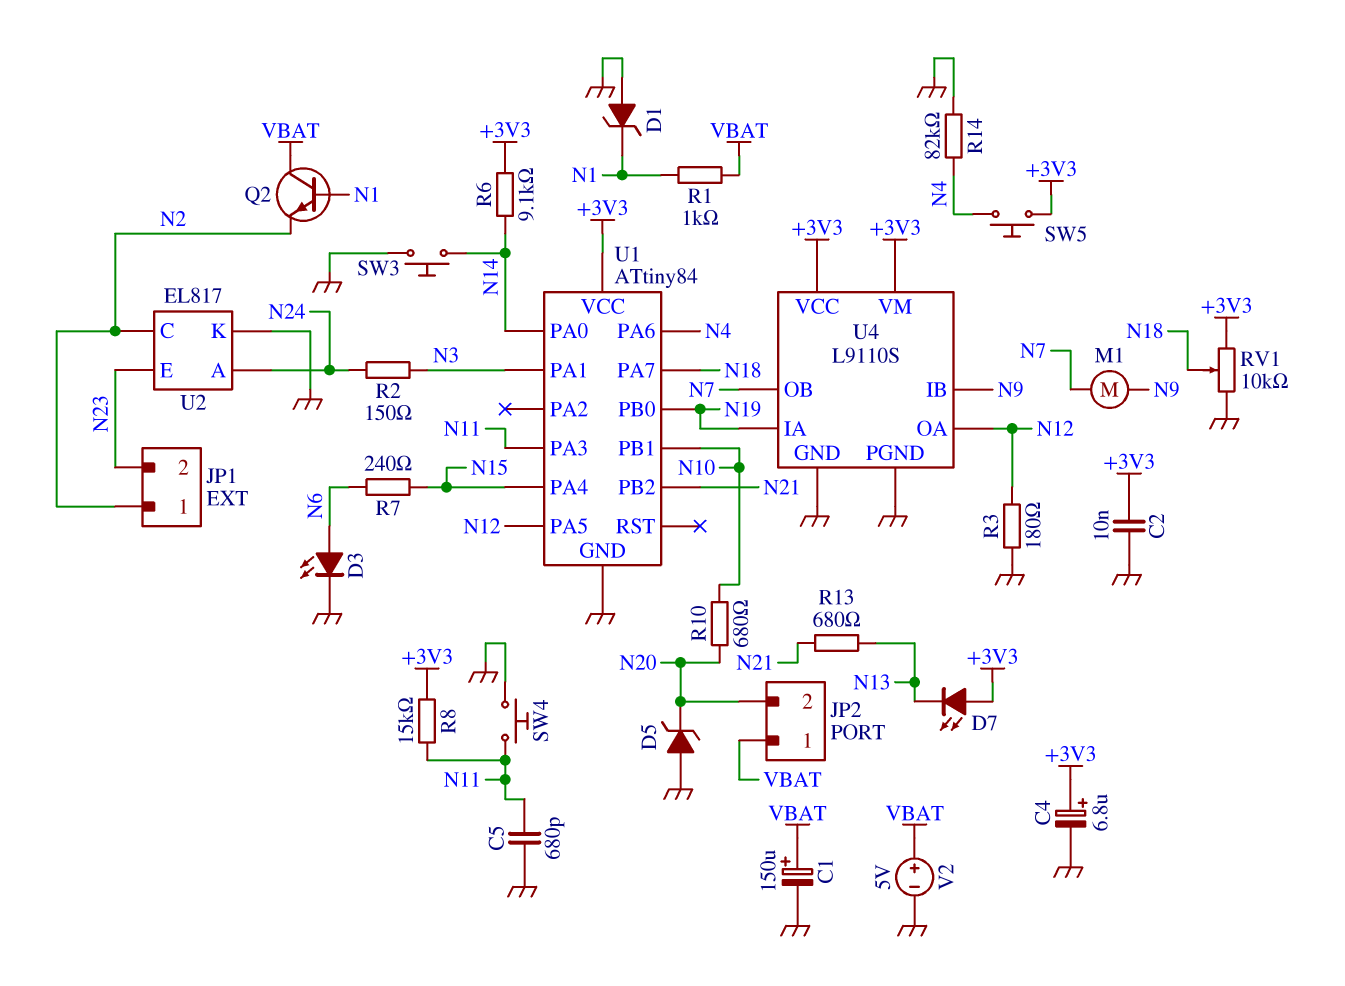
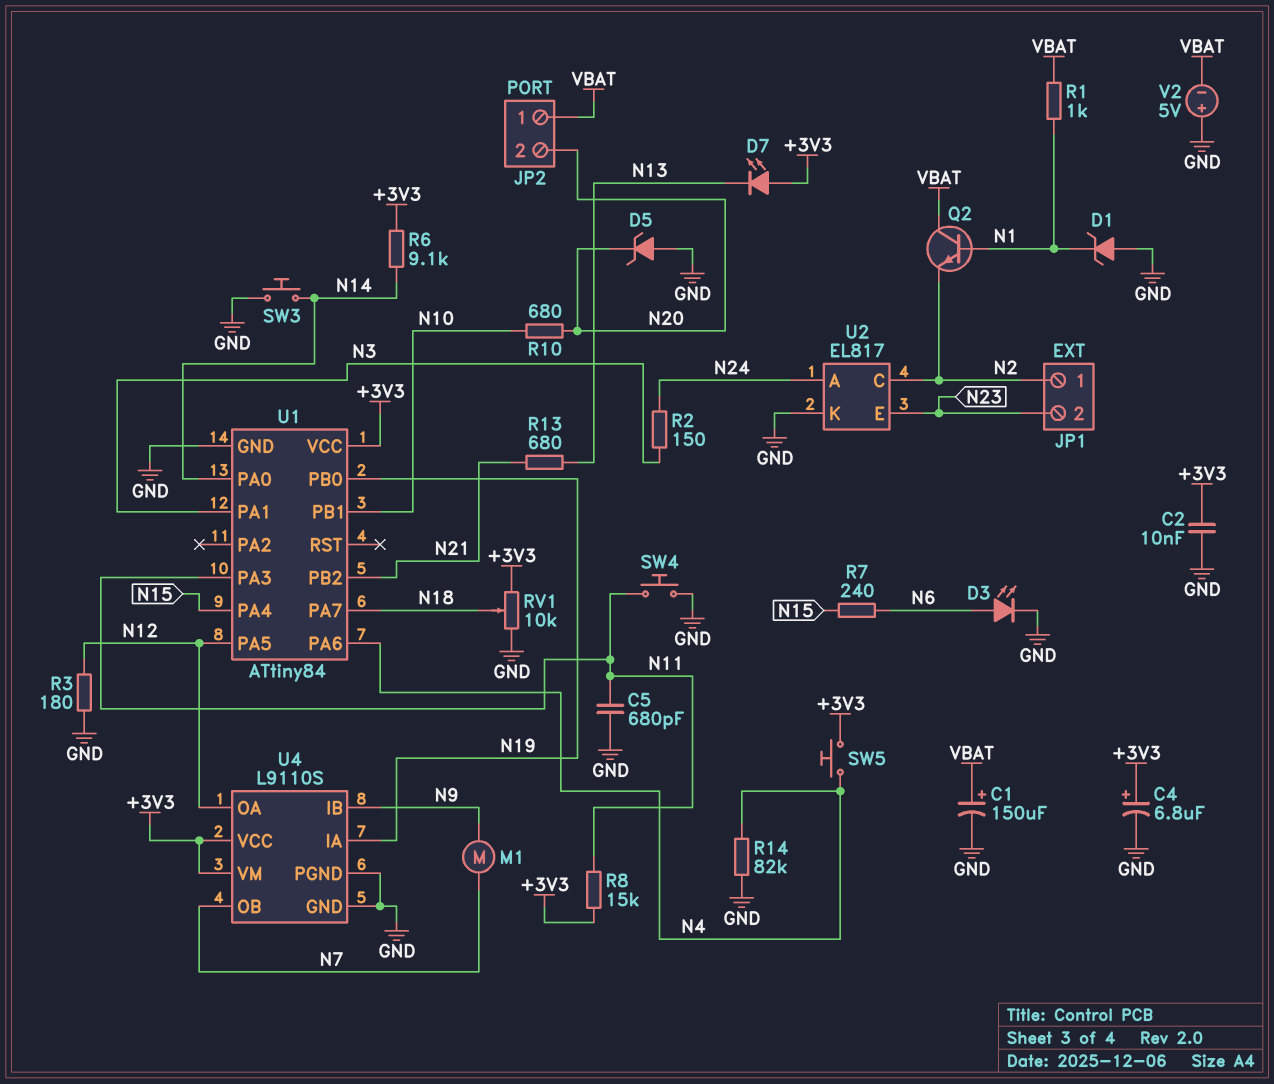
V2: 5V (plus VBAT, minus GND) -> 5V (plus GND, minus VBAT)

